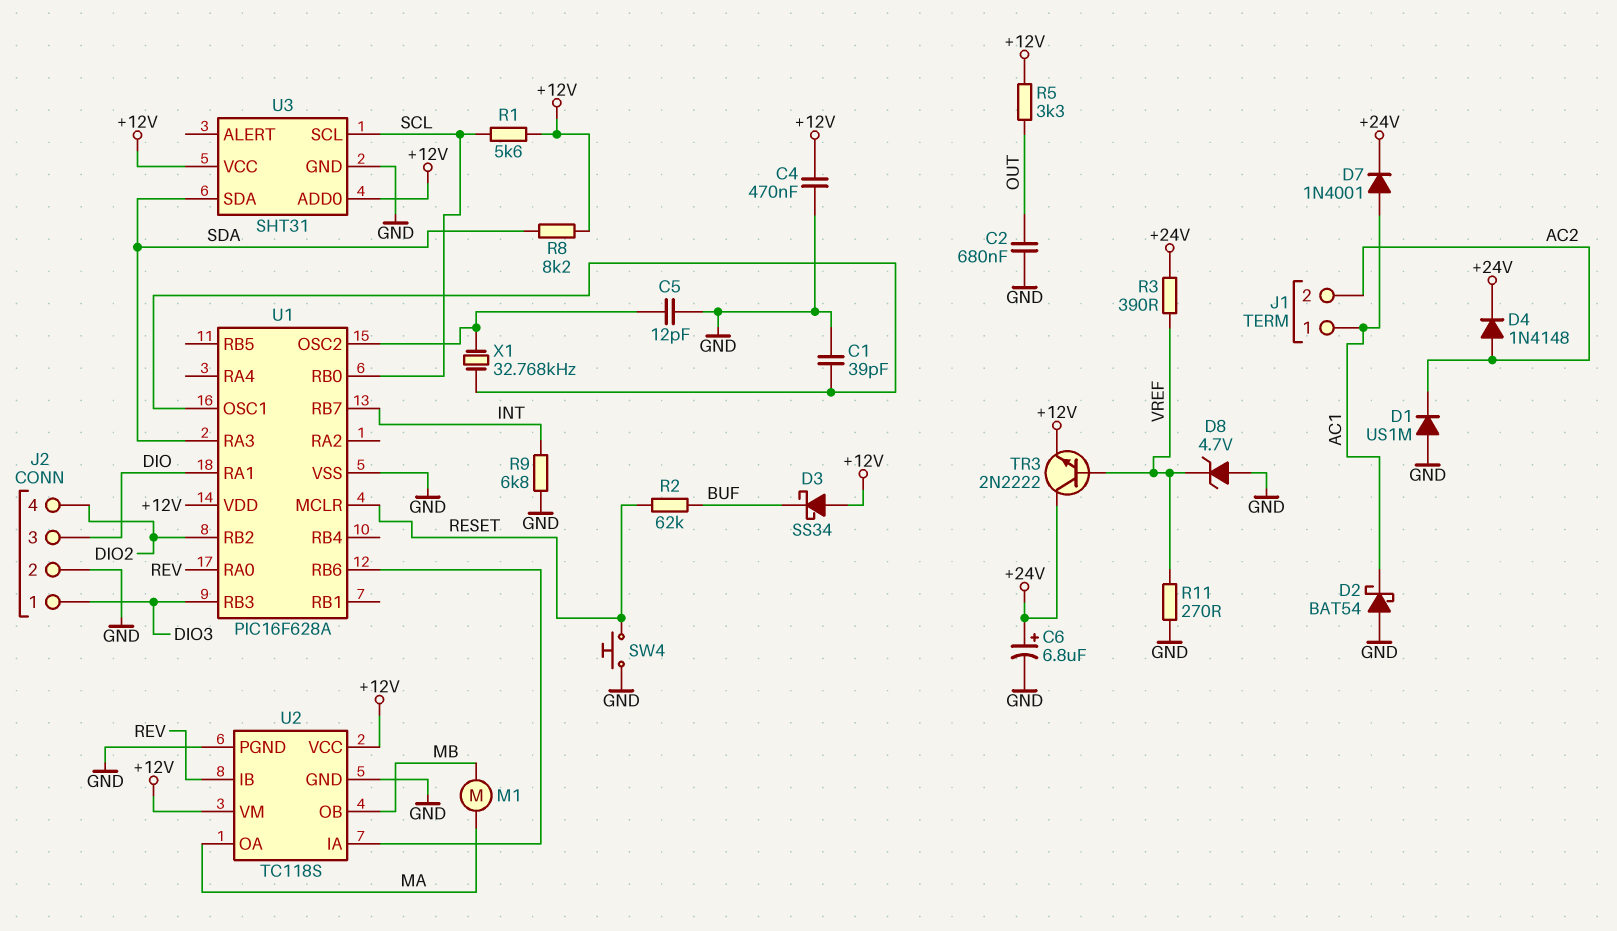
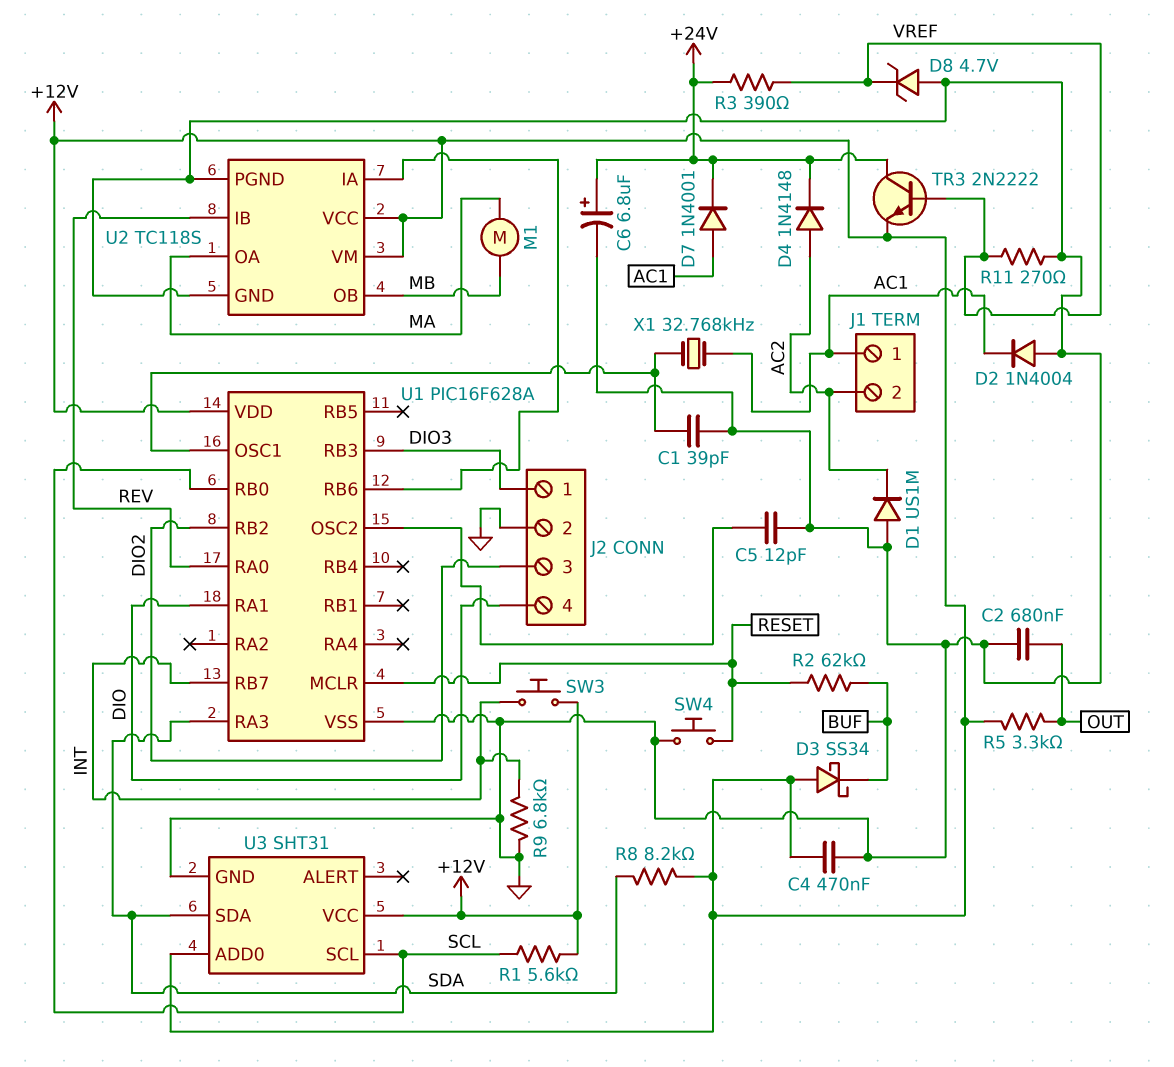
D2: schottky BAT54 (A GND, K AC1) -> diode 1N4004 (A GND, K AC1)
J2 pin 3: DIO -> DIO2
J2 pin 4: DIO2 -> DIO
SW3: none -> button (+12V, INT)
X1: 32.768kHz (U1/OSC1, U1/OSC2) -> 32.768kHz (AC1, U1/OSC1)

